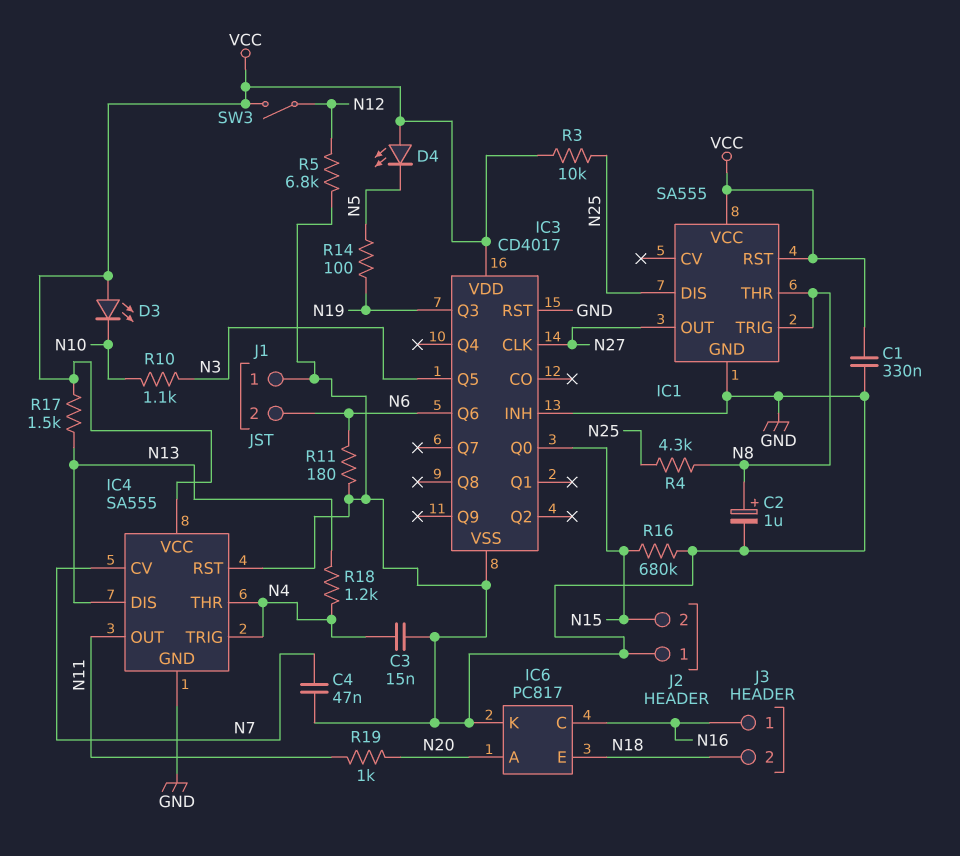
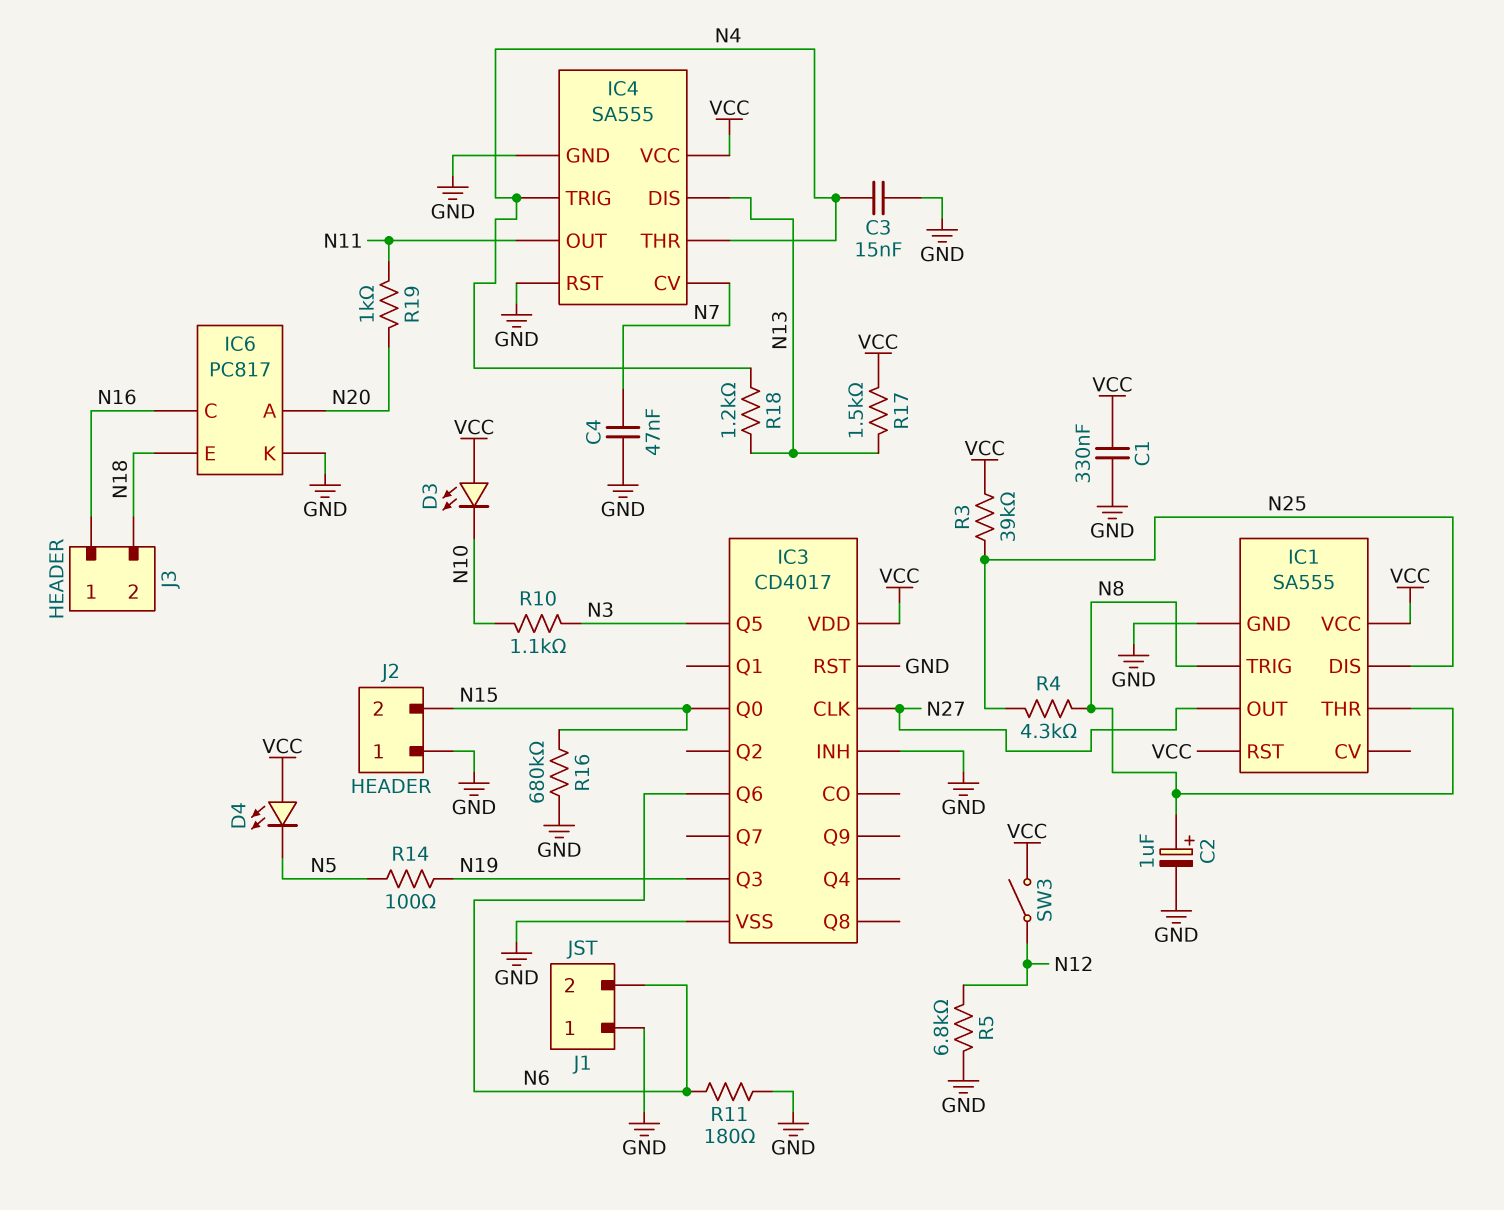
R3: 10k (N25, VCC) -> 39k (N25, VCC)

